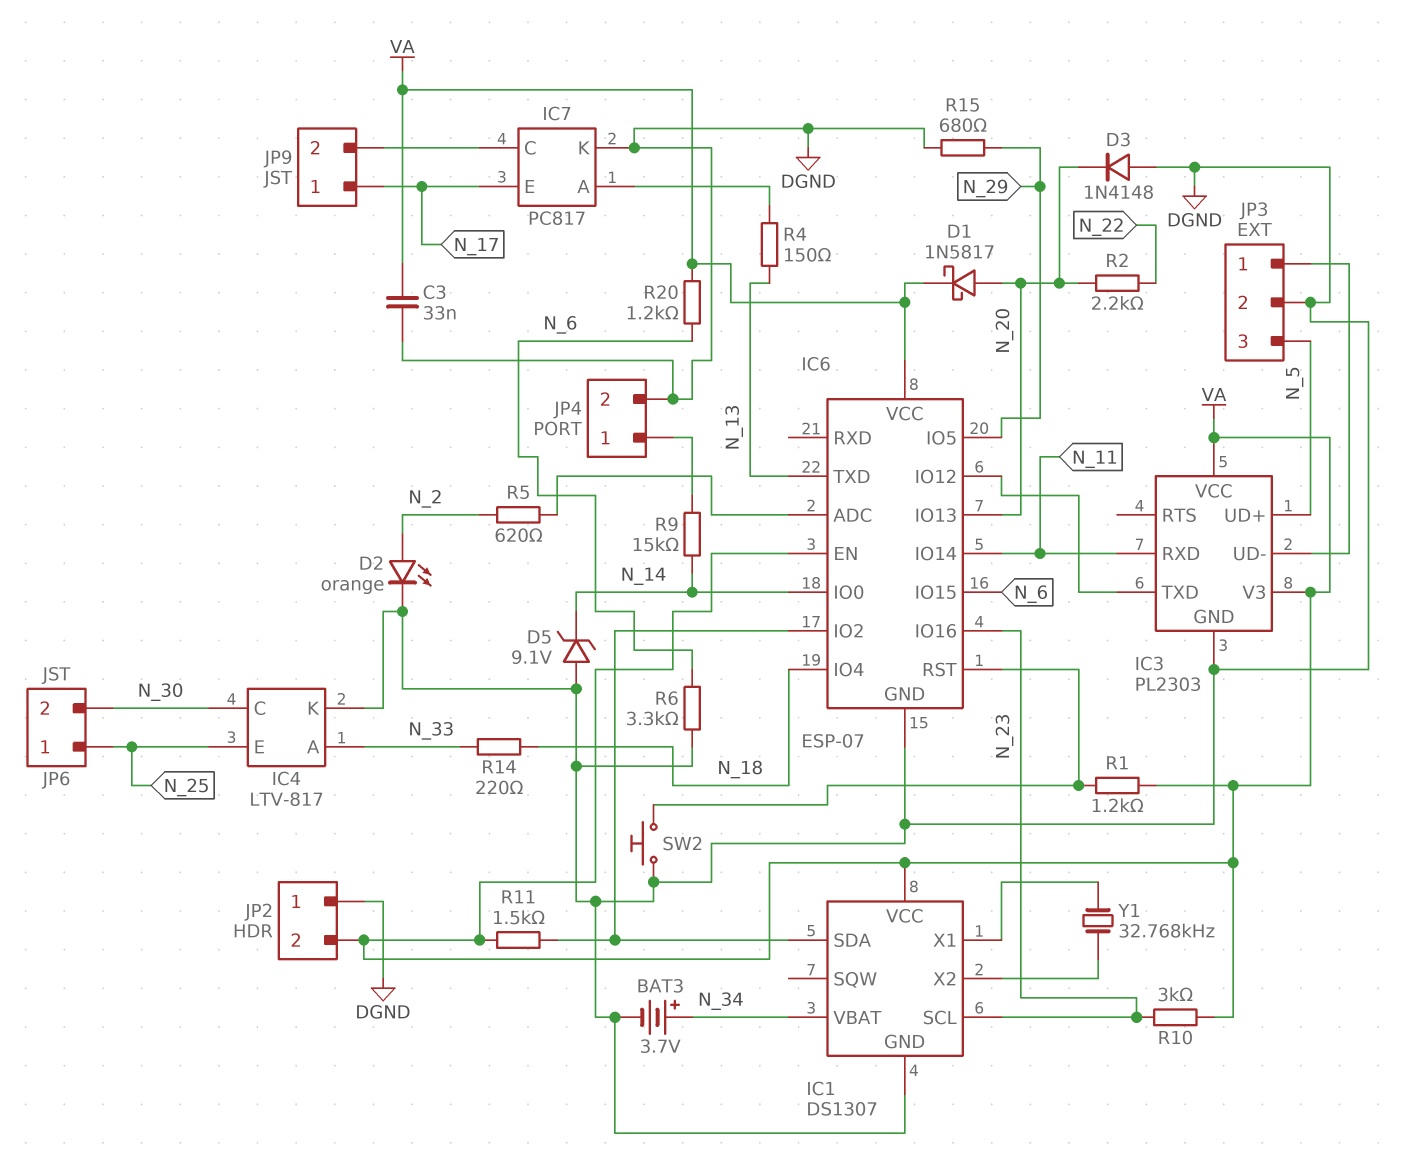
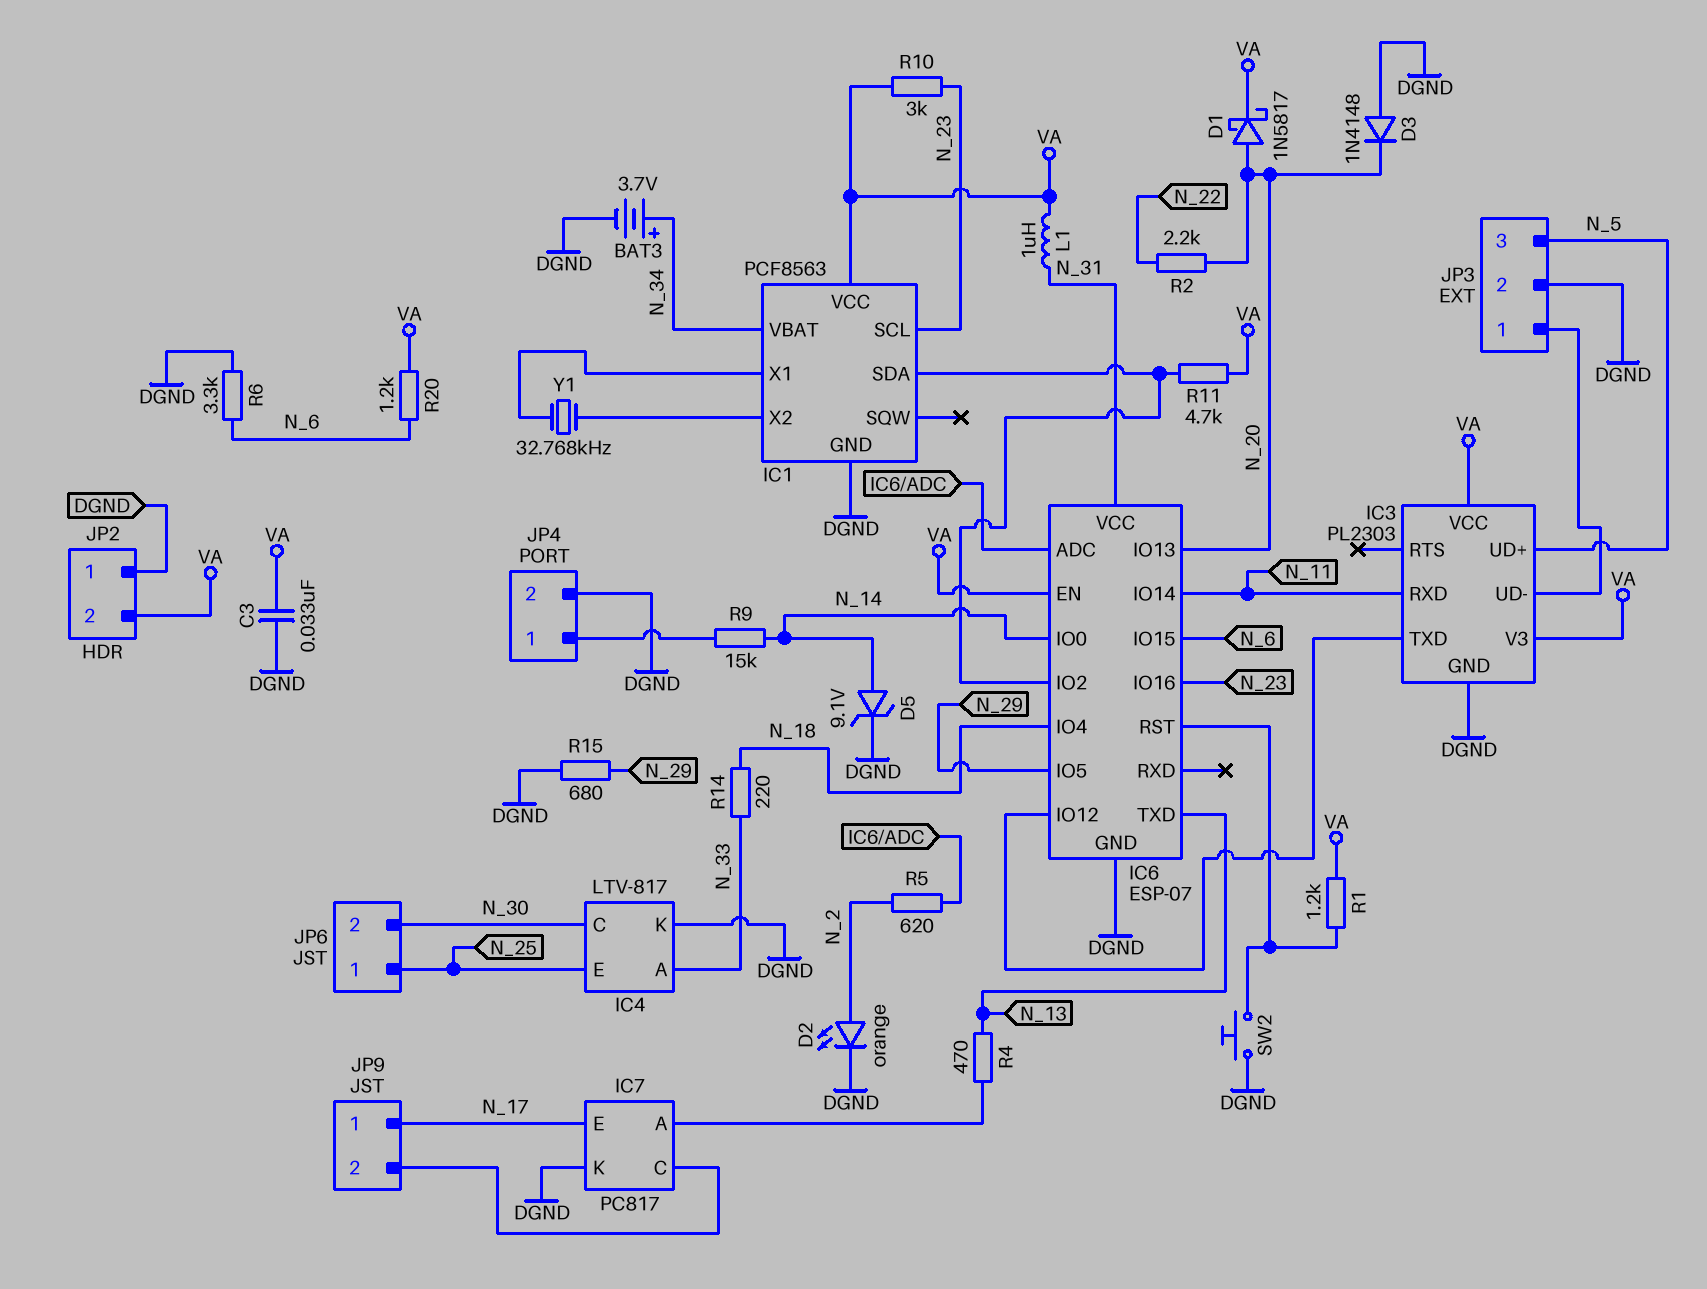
D5: zener 9.1V (A DGND, K N_14) -> zener 9.1V (A N_14, K DGND)
IC1: DS1307 -> PCF8563
IC6 pin VCC: VA -> N_31
L1: none -> 1uH (N_31, VA)
R4: 150 (IC7/A, N_13) -> 470 (IC7/A, N_13)
R11: 1.5k (IC1/SDA, VA) -> 4.7k (IC1/SDA, VA)

